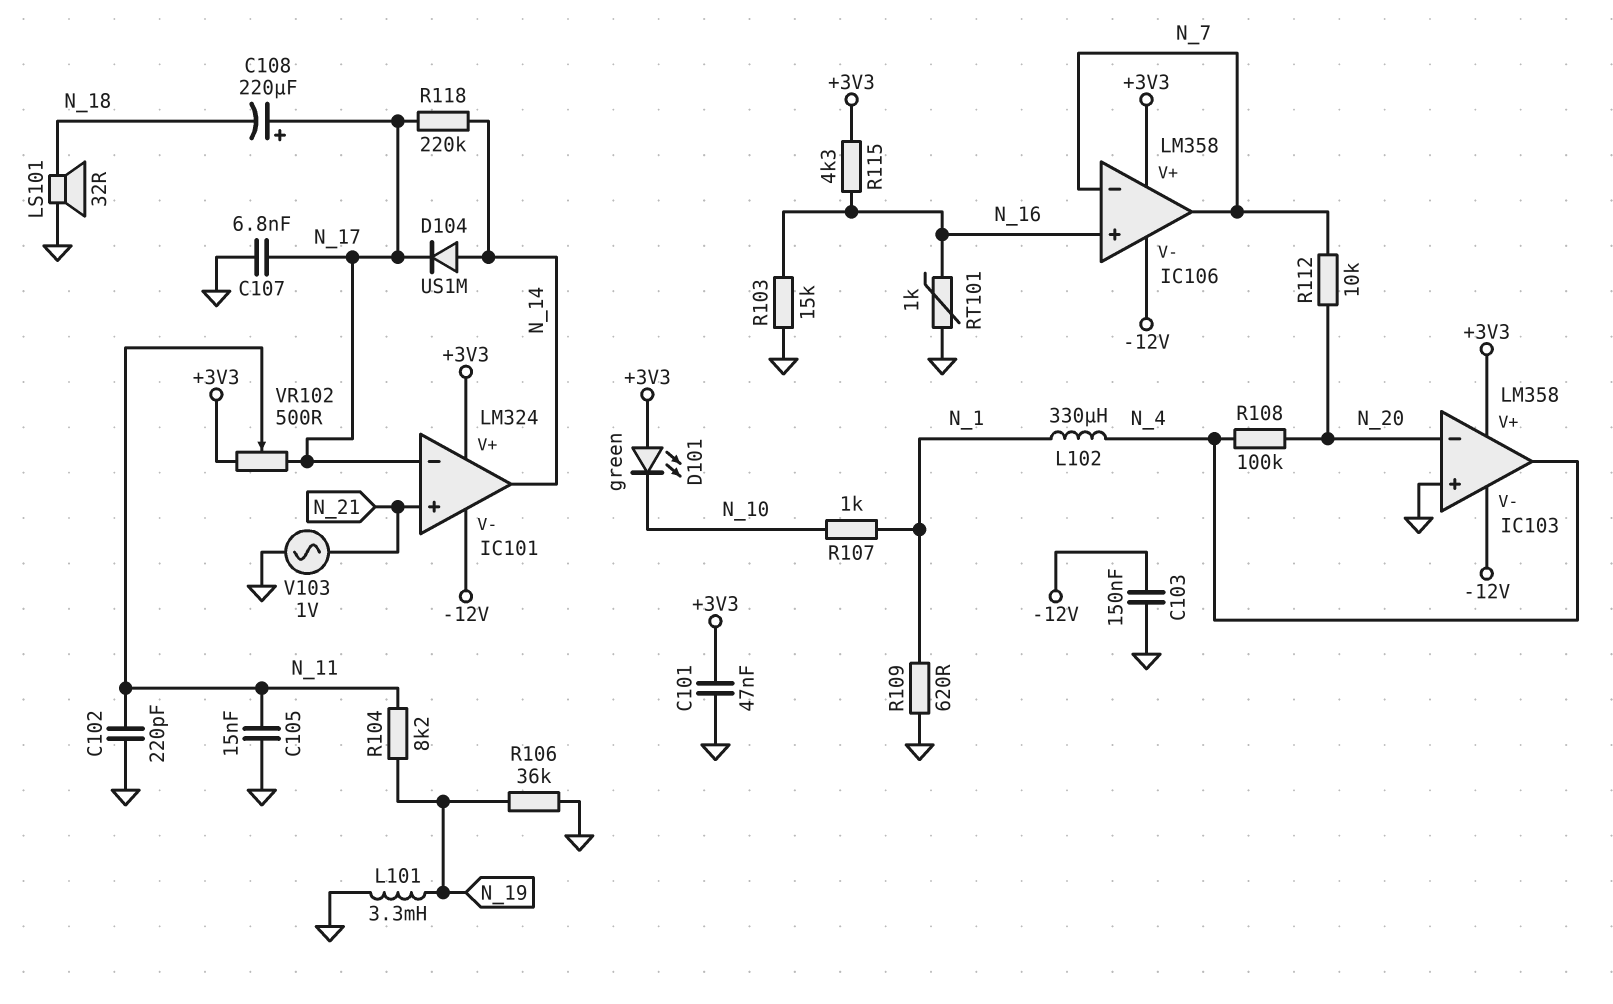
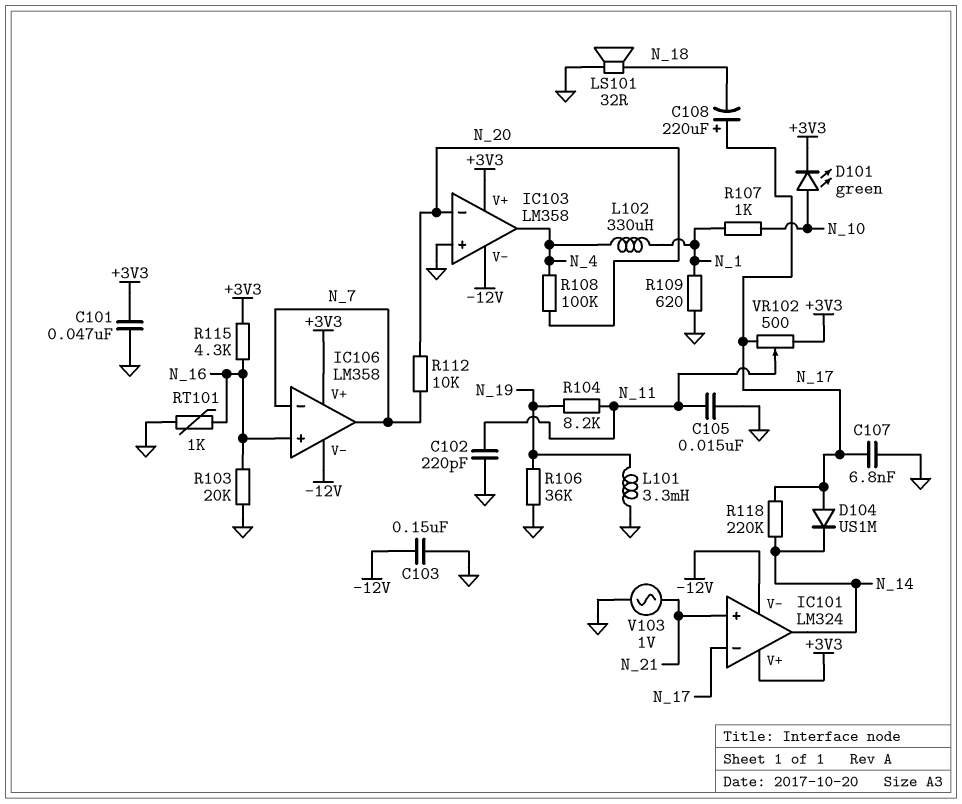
D101: LED green (A +3V3, K N_10) -> LED green (A N_10, K +3V3)
D104: diode US1M (A N_14, K N_17) -> diode US1M (A N_17, K N_14)
R103: 15k (GND, N_16) -> 20k (GND, N_16)

